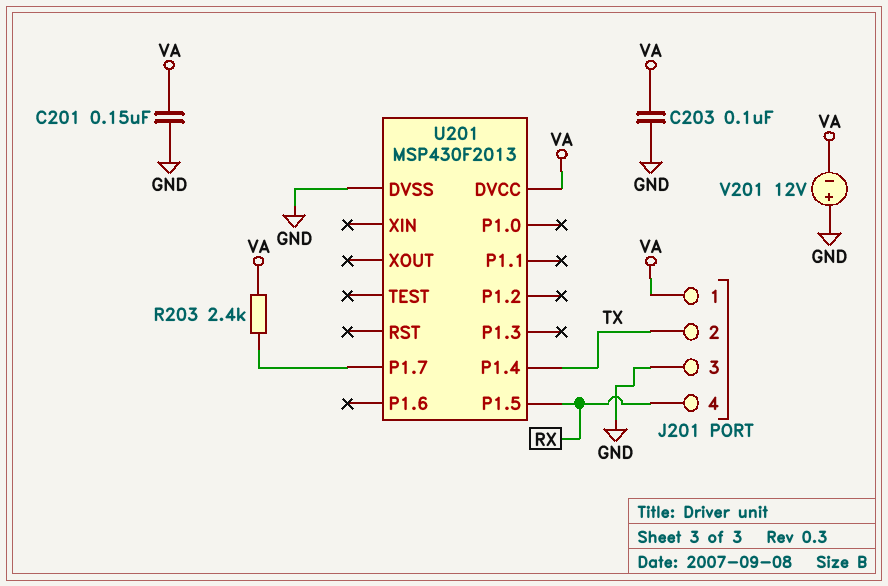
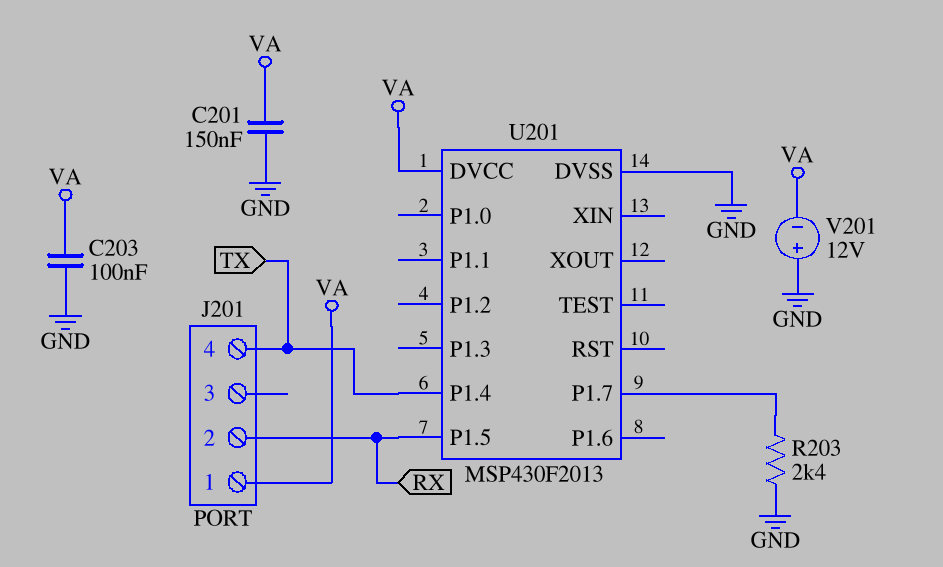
J201 pin 2: TX -> RX
J201 pin 3: GND -> none
J201 pin 4: RX -> TX
R203: 2.4k (U201/P1.7, VA) -> 2.4k (GND, U201/P1.7)

